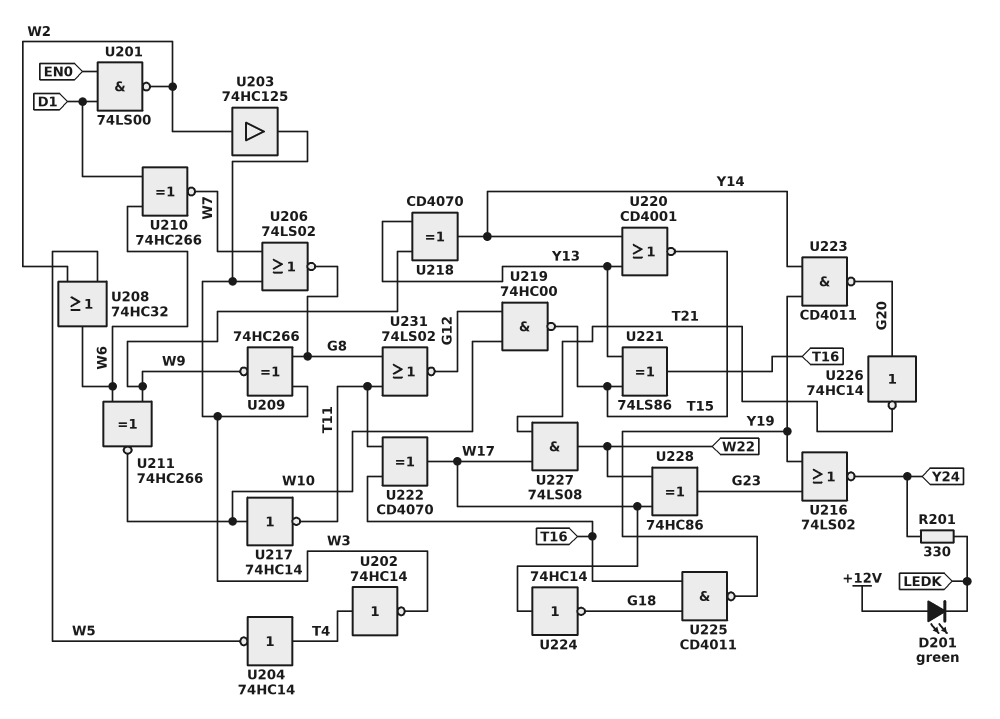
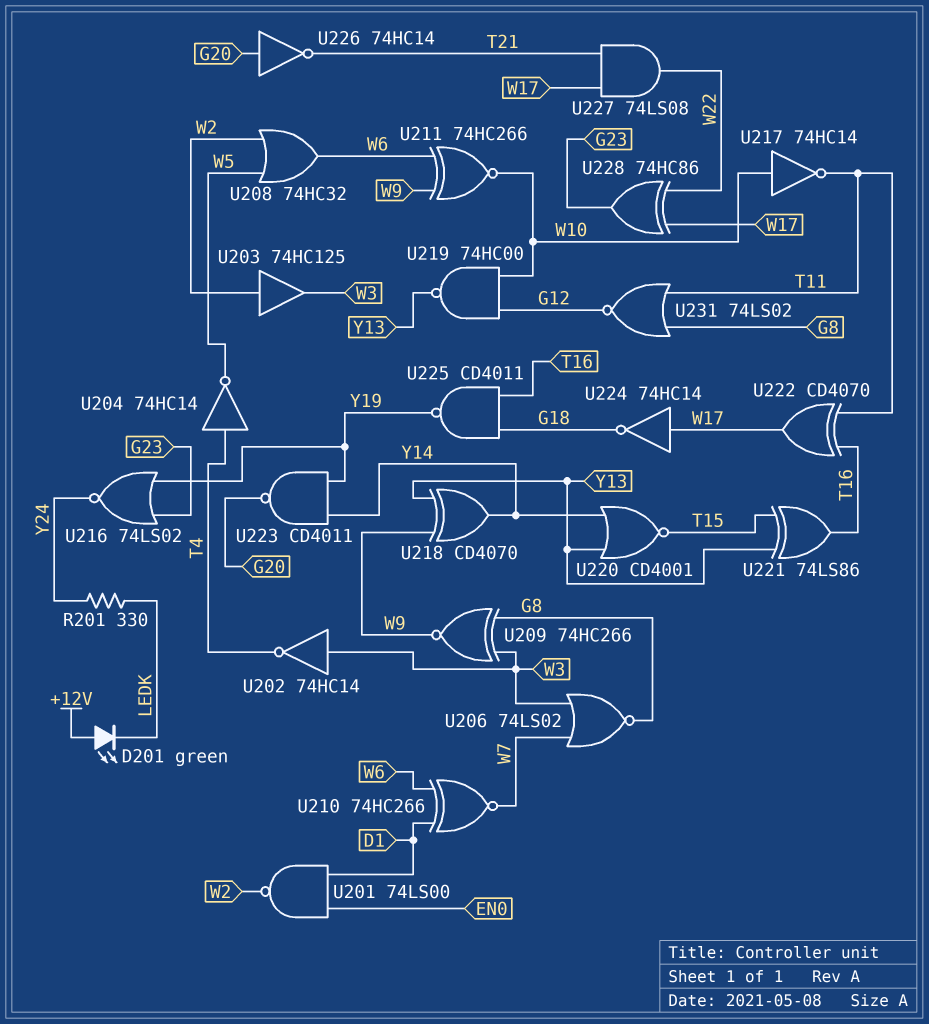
U202: NOT 74HC14 (in T4, out W3) -> NOT 74HC14 (in W3, out T4)
U219: NAND 74HC00 (in G12, in W10, out T15) -> NAND 74HC00 (in G12, in W10, out Y13)

